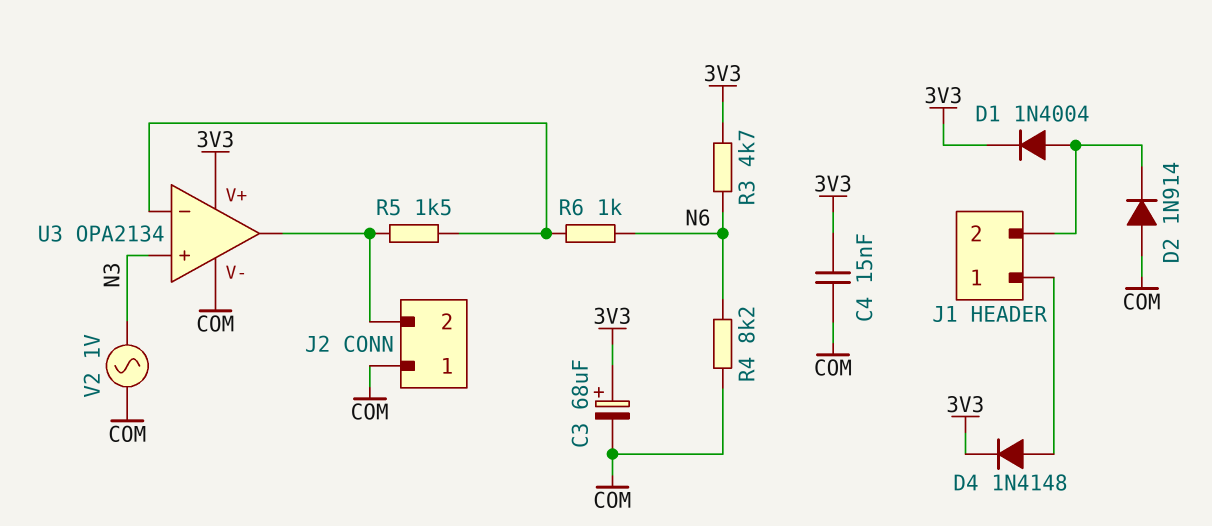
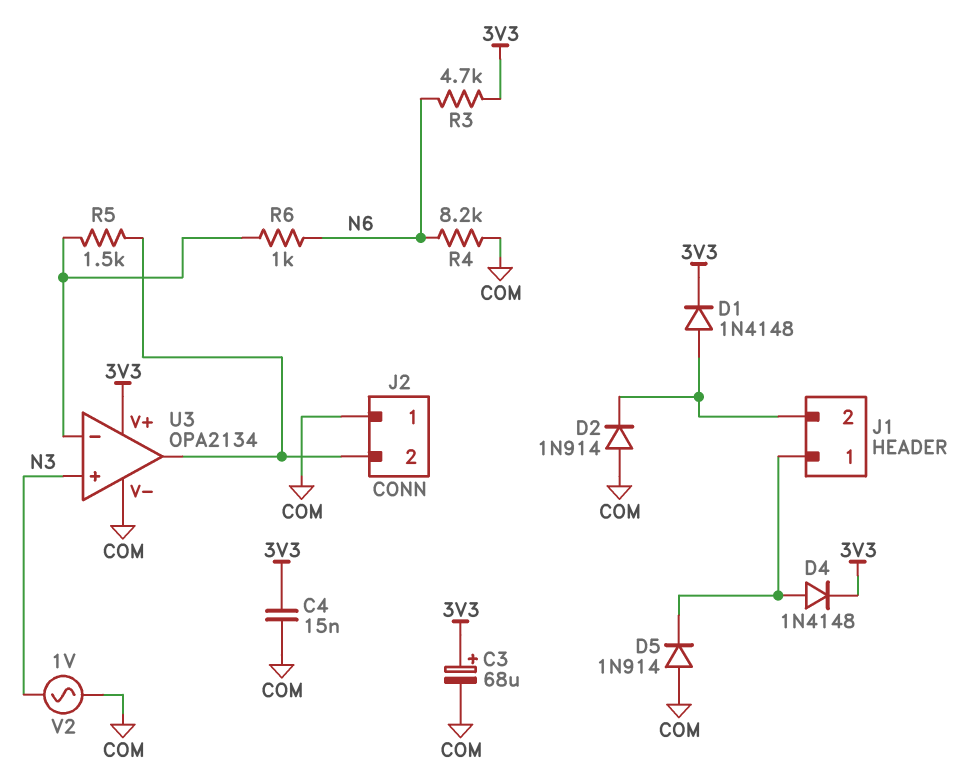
D1: diode 1N4004 (A J1/2, K 3V3) -> diode 1N4148 (A J1/2, K 3V3)
D5: none -> diode 1N914 (A COM, K J1/1)

